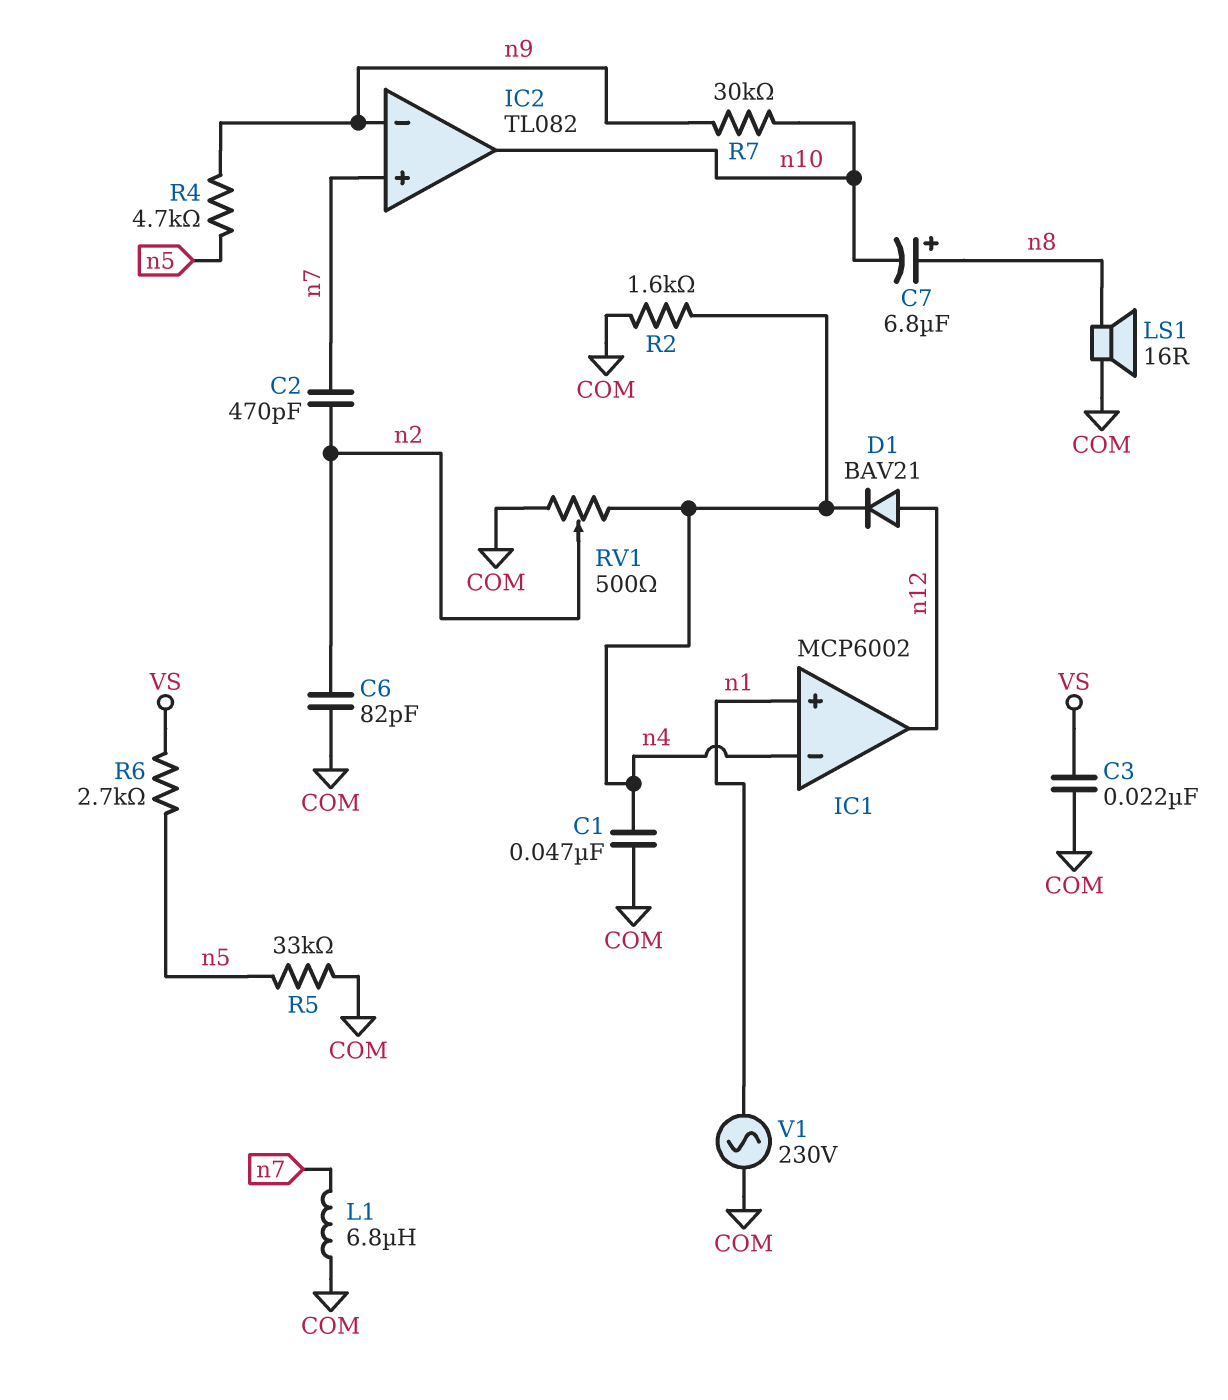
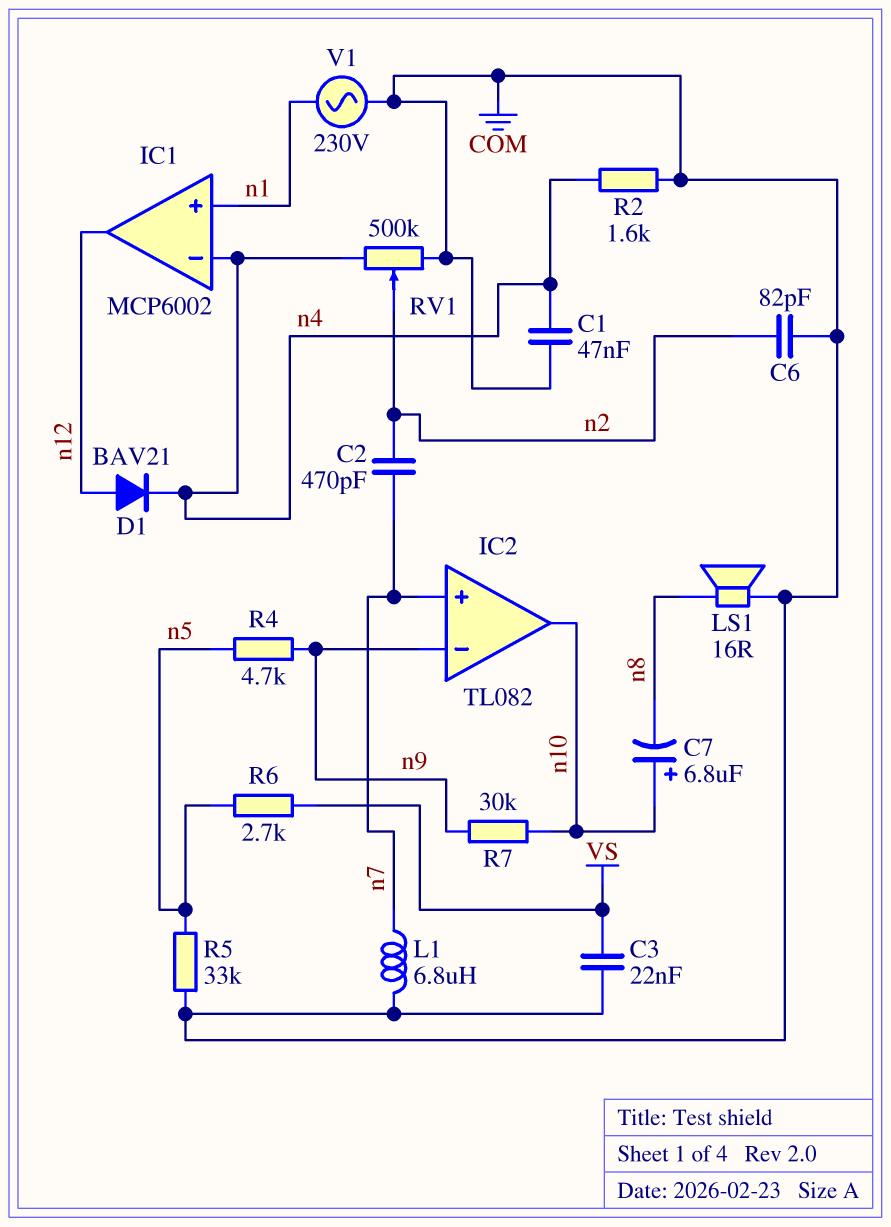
C7: 6.8uF (plus n8, minus n10) -> 6.8uF (plus n10, minus n8)
RV1: 500 (COM, n4, wiper n2) -> 500k (COM, n4, wiper n2)

